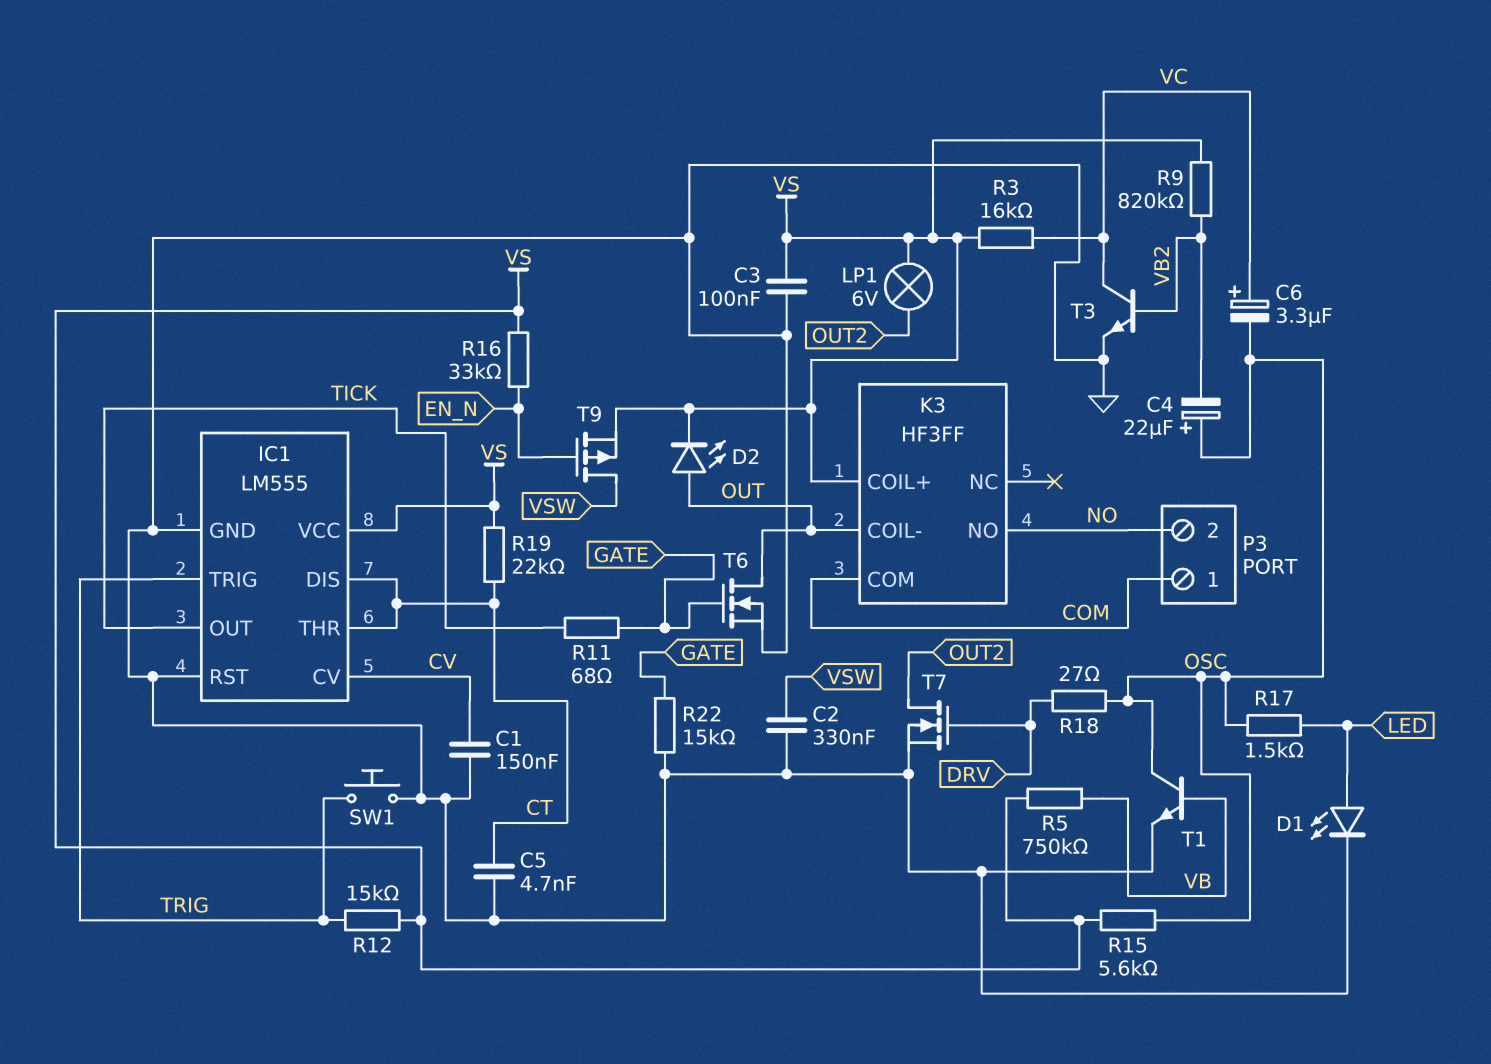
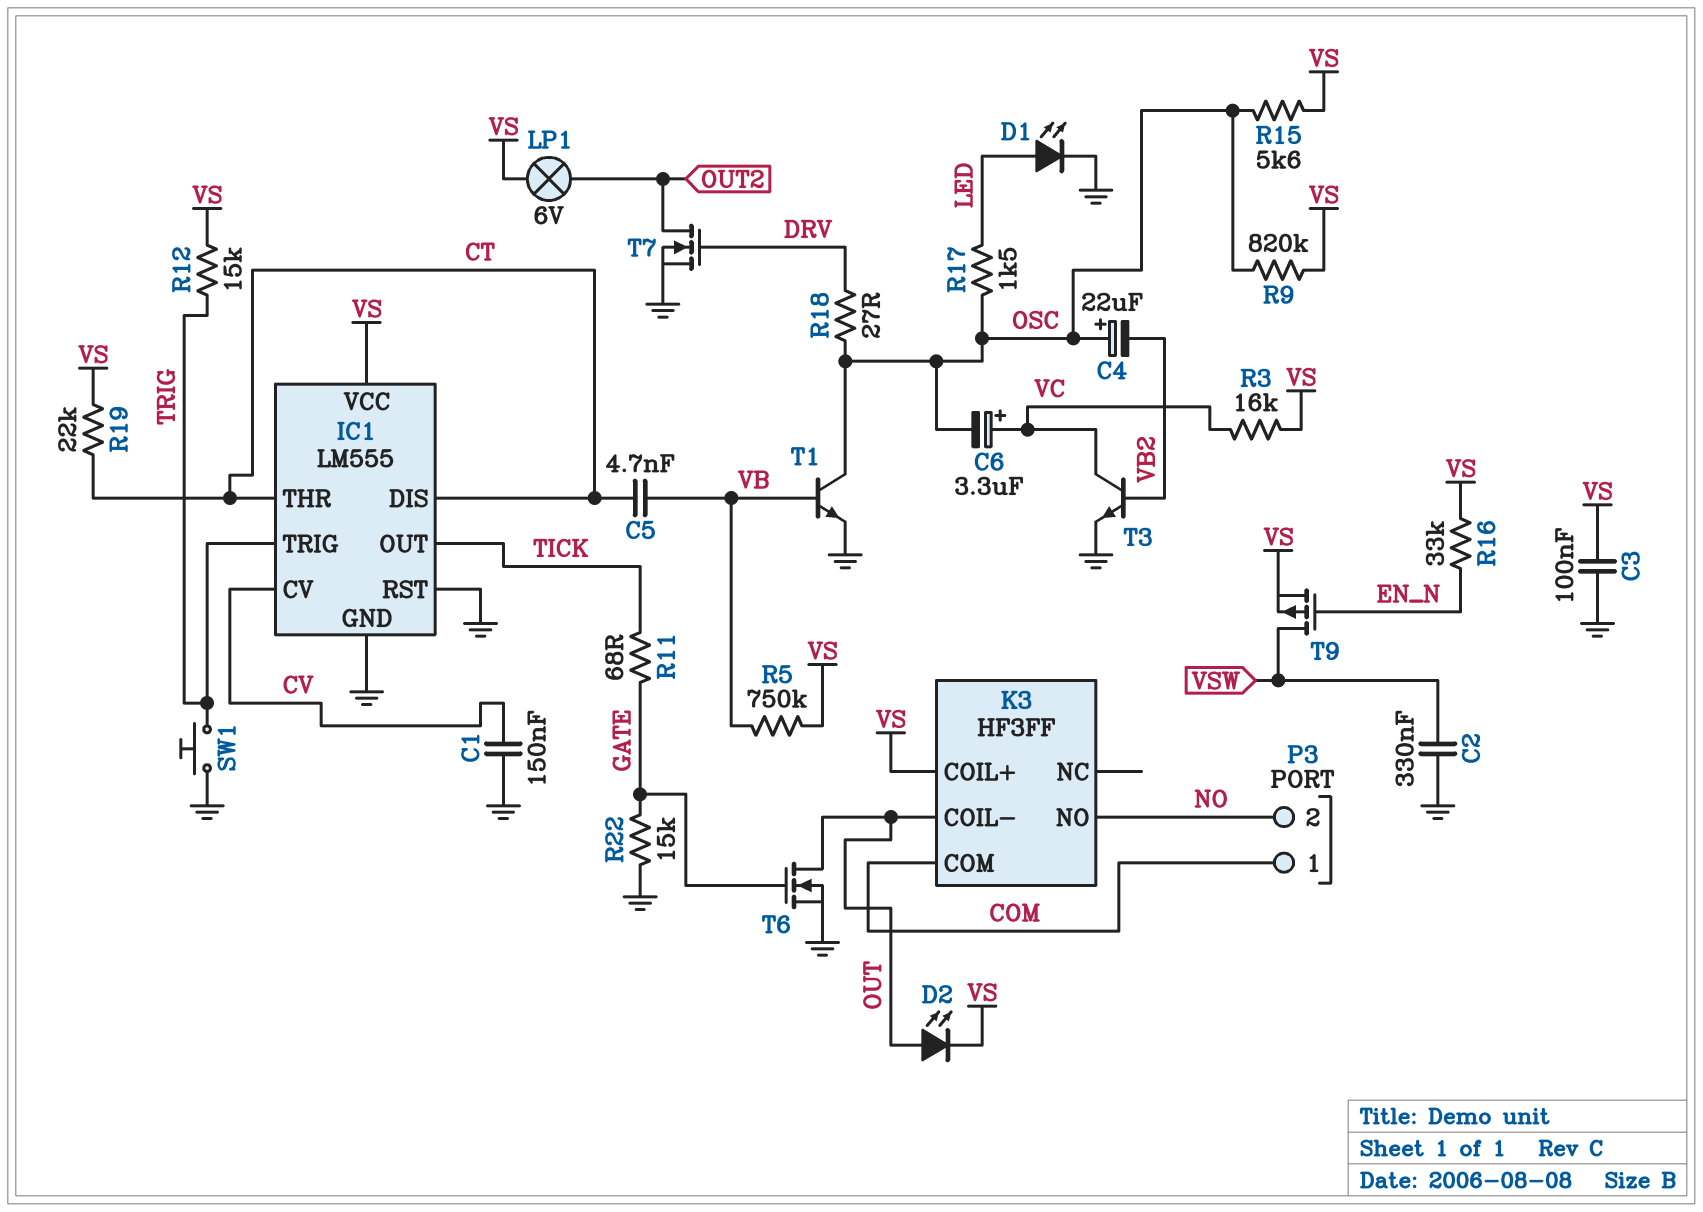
C5: 4.7nF (CT, GND) -> 4.7nF (CT, VB)
R9: 820k (VB2, VS) -> 820k (OSC, VS)

